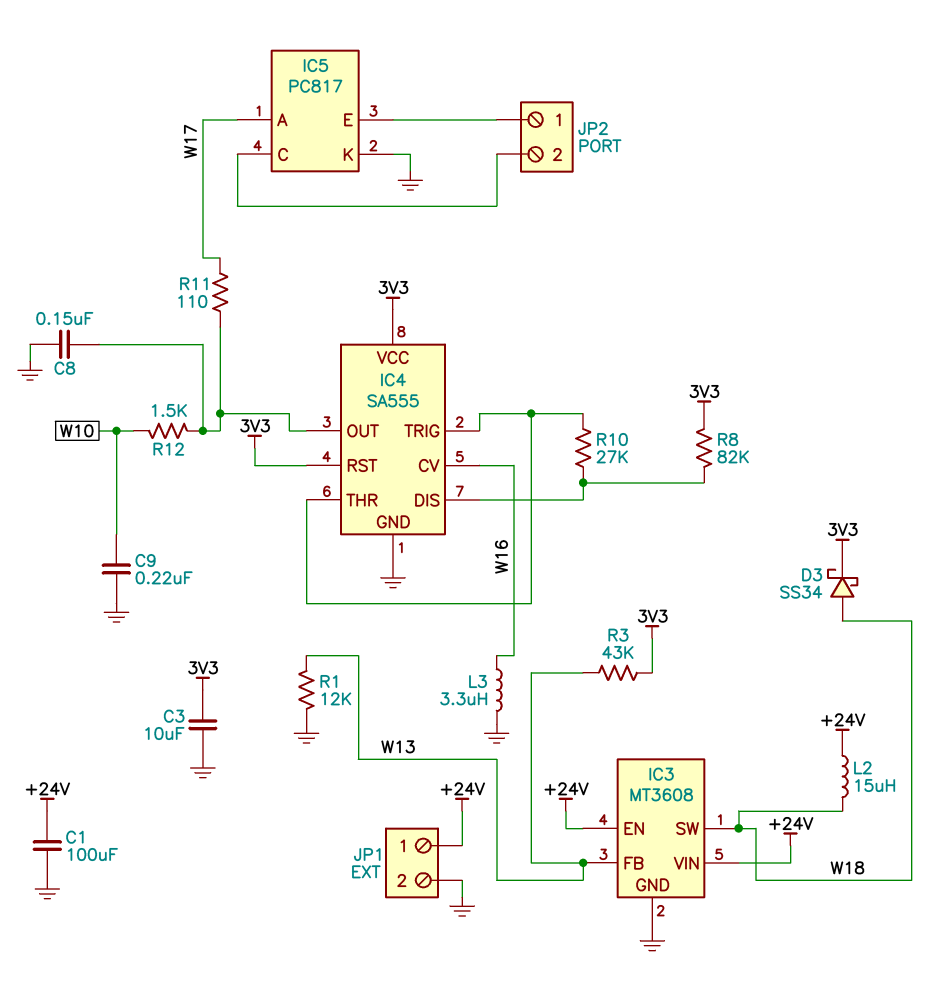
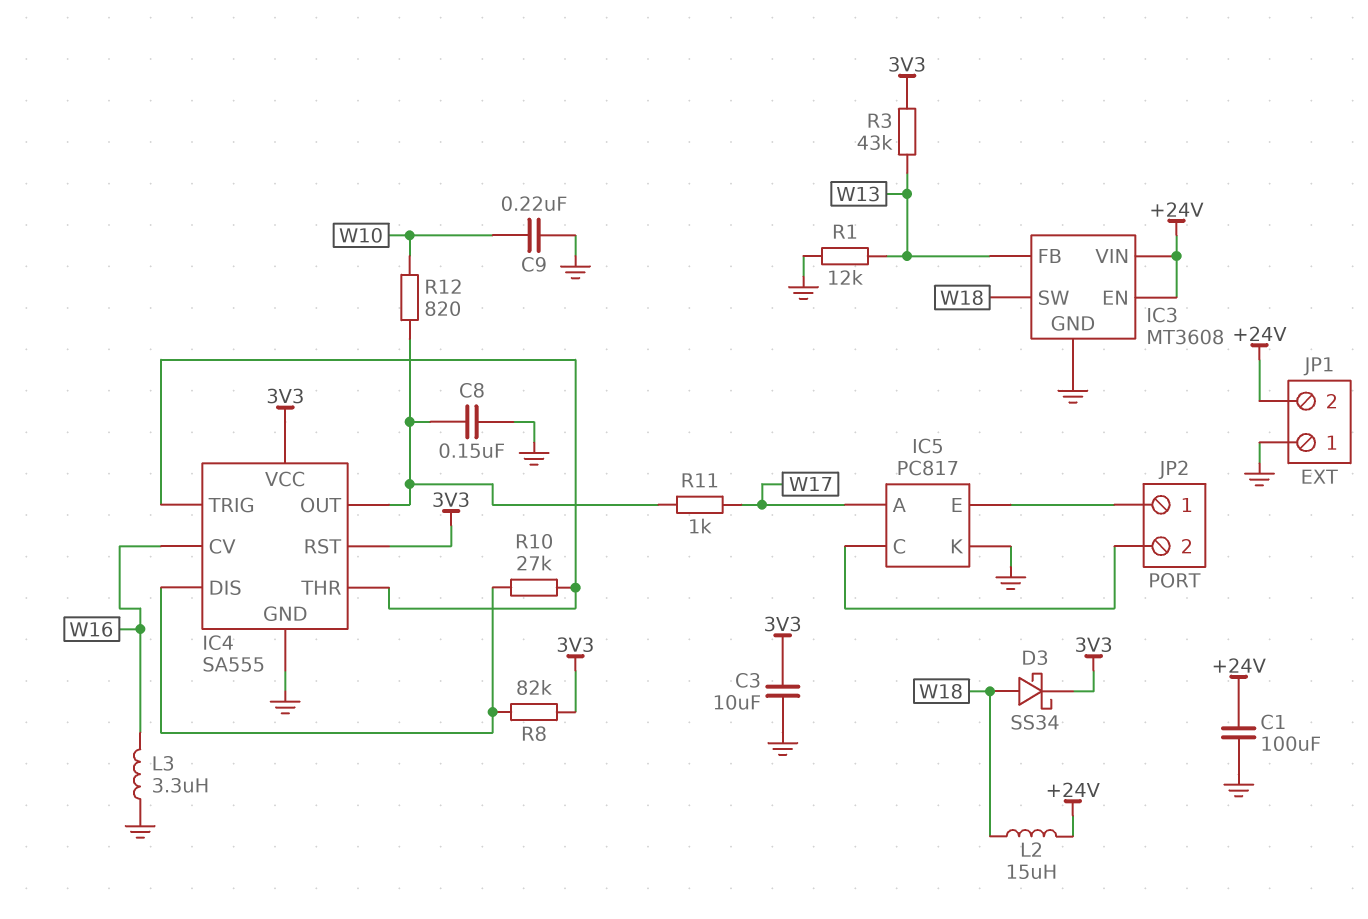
JP1 pin 1: +24V -> GND
JP1 pin 2: GND -> +24V
R11: 110 (IC4/OUT, W17) -> 1k (IC4/OUT, W17)
R12: 1.5k (IC4/OUT, W10) -> 820 (IC4/OUT, W10)

